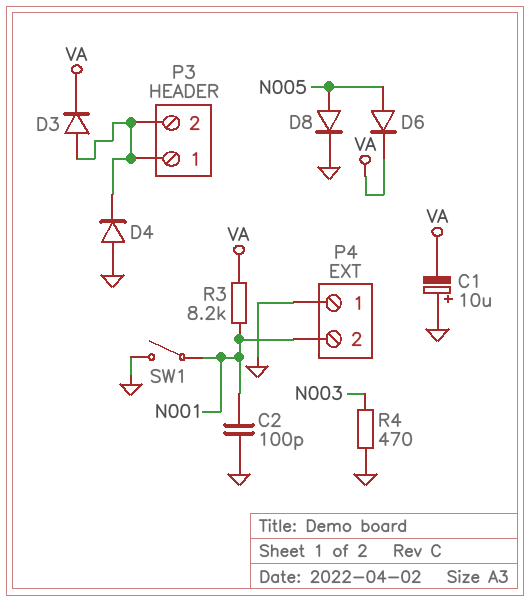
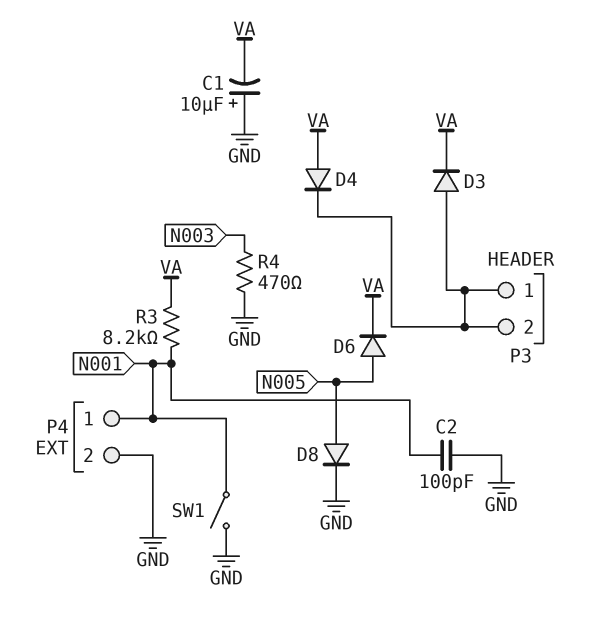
D4: diode (A GND, K P3/1) -> diode (A VA, K P3/1)
P4 pin 1: GND -> N001
P4 pin 2: N001 -> GND

